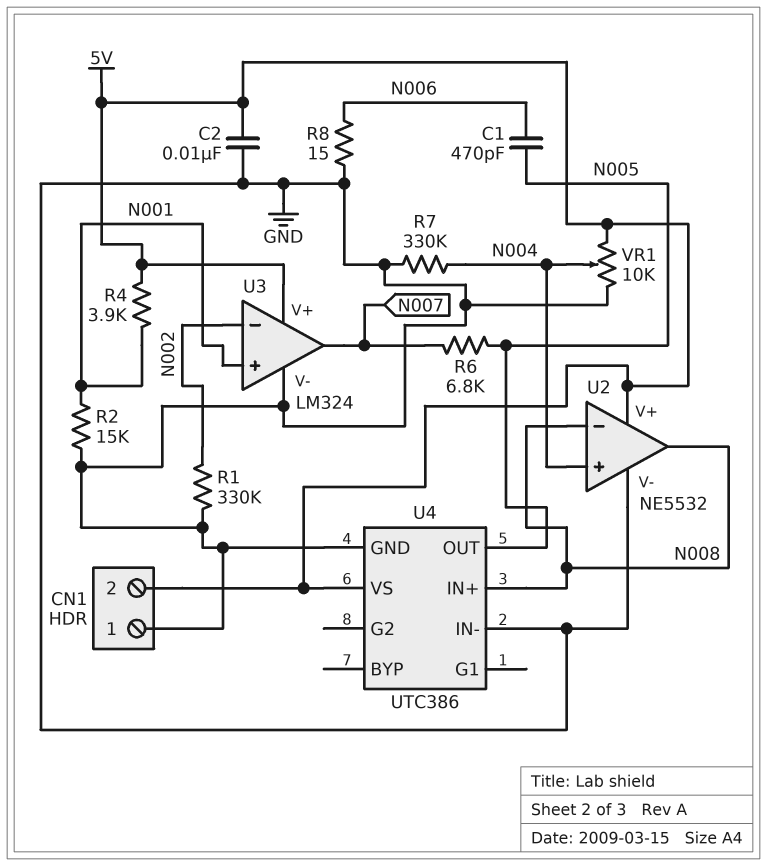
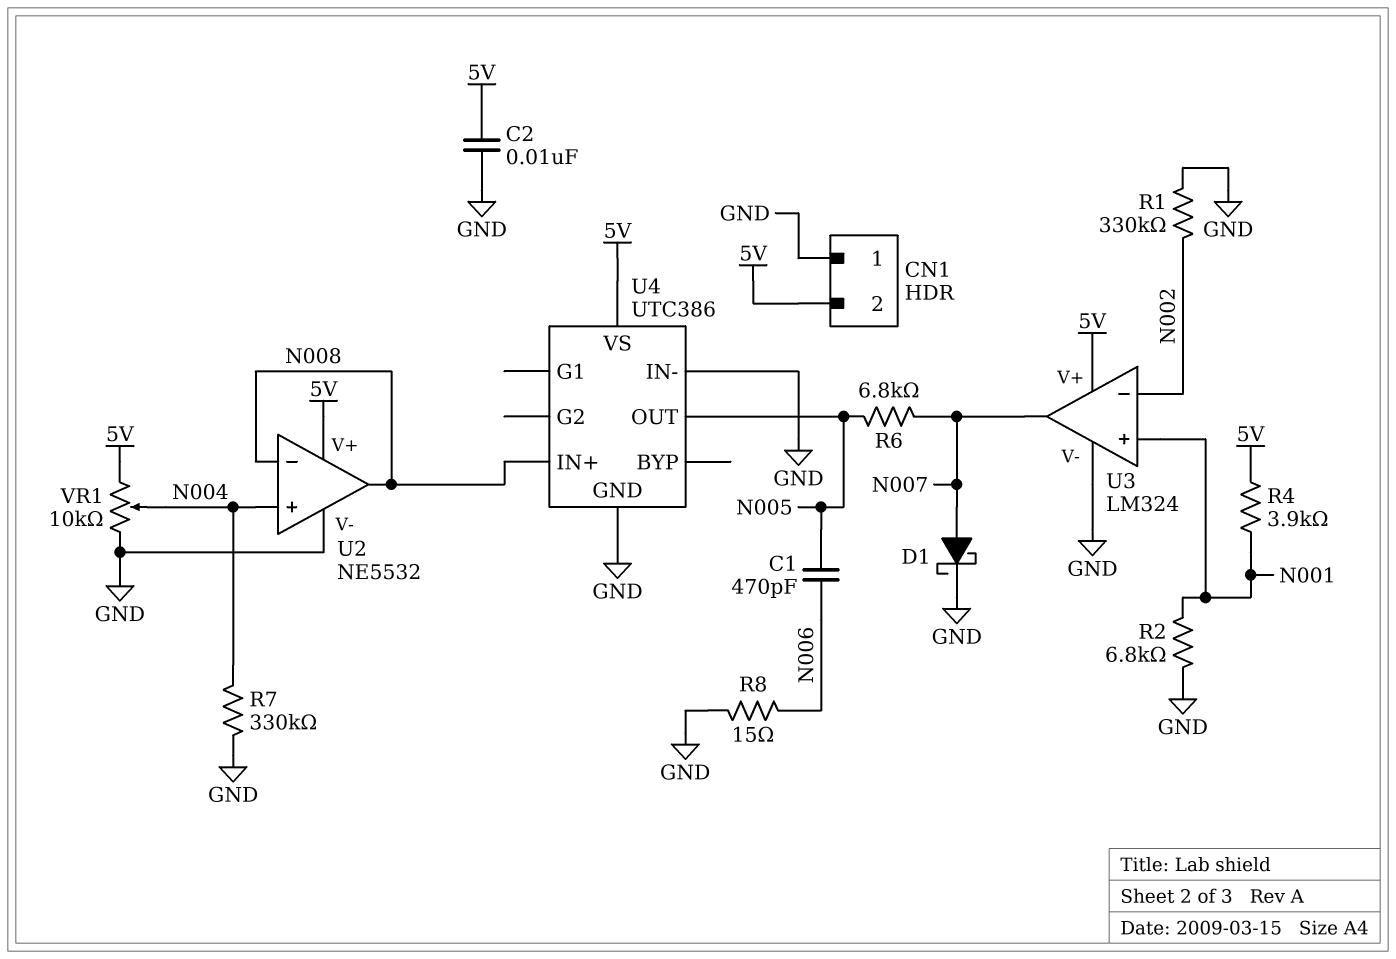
D1: none -> schottky (A N007, K GND)
R2: 15k (GND, N001) -> 6.8k (GND, N001)

